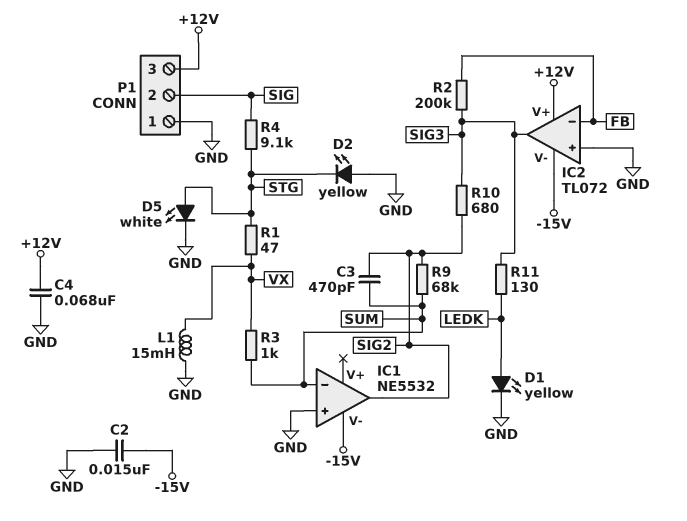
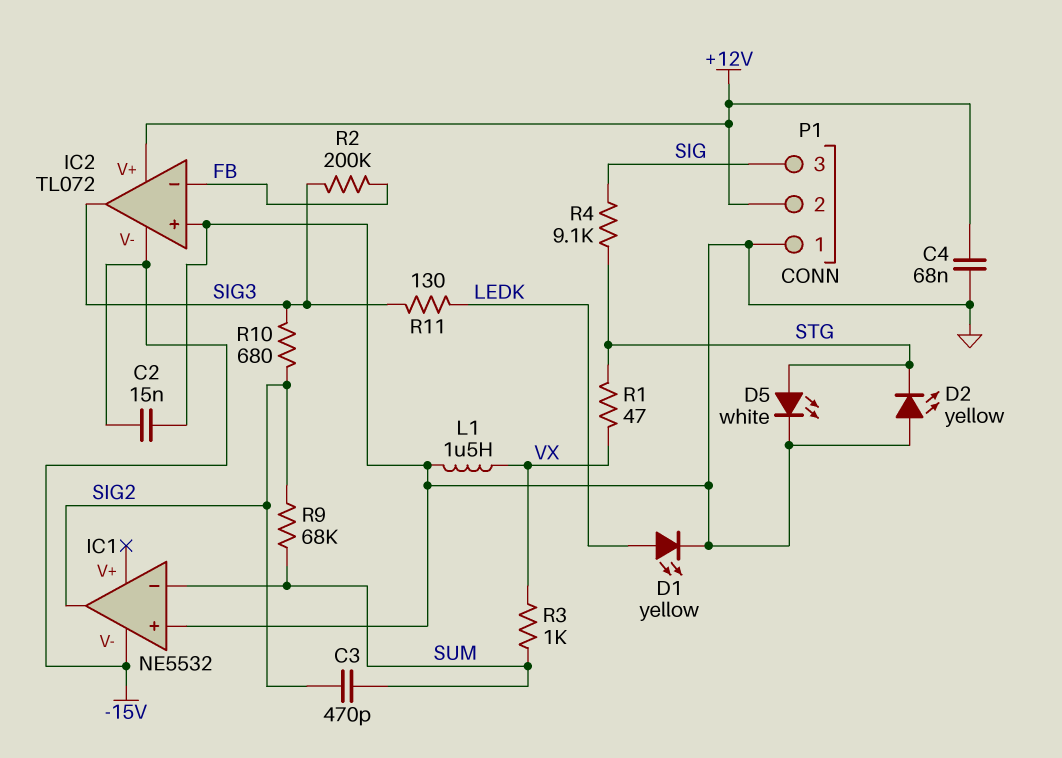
L1: 15mH (GND, VX) -> 1.5uH (GND, VX)
P1 pin 2: SIG -> +12V
P1 pin 3: +12V -> SIG

